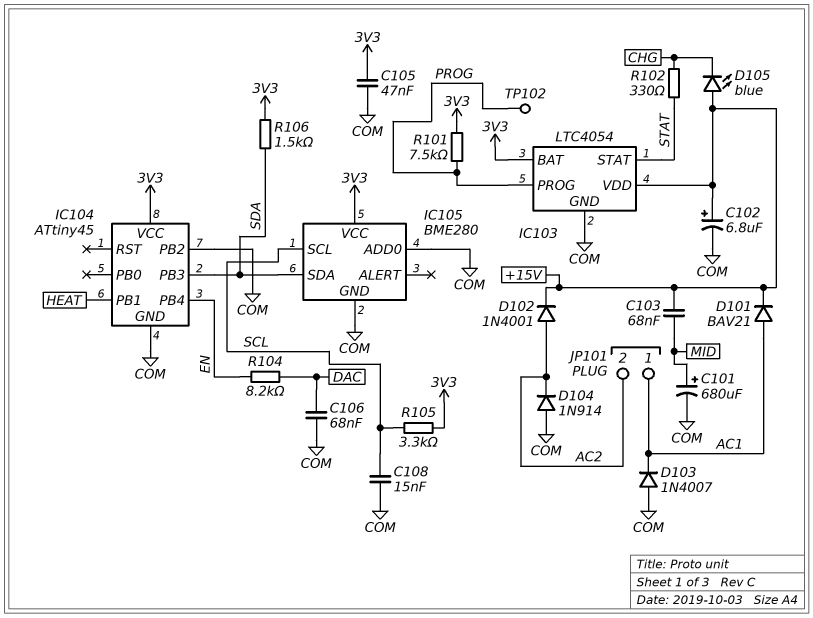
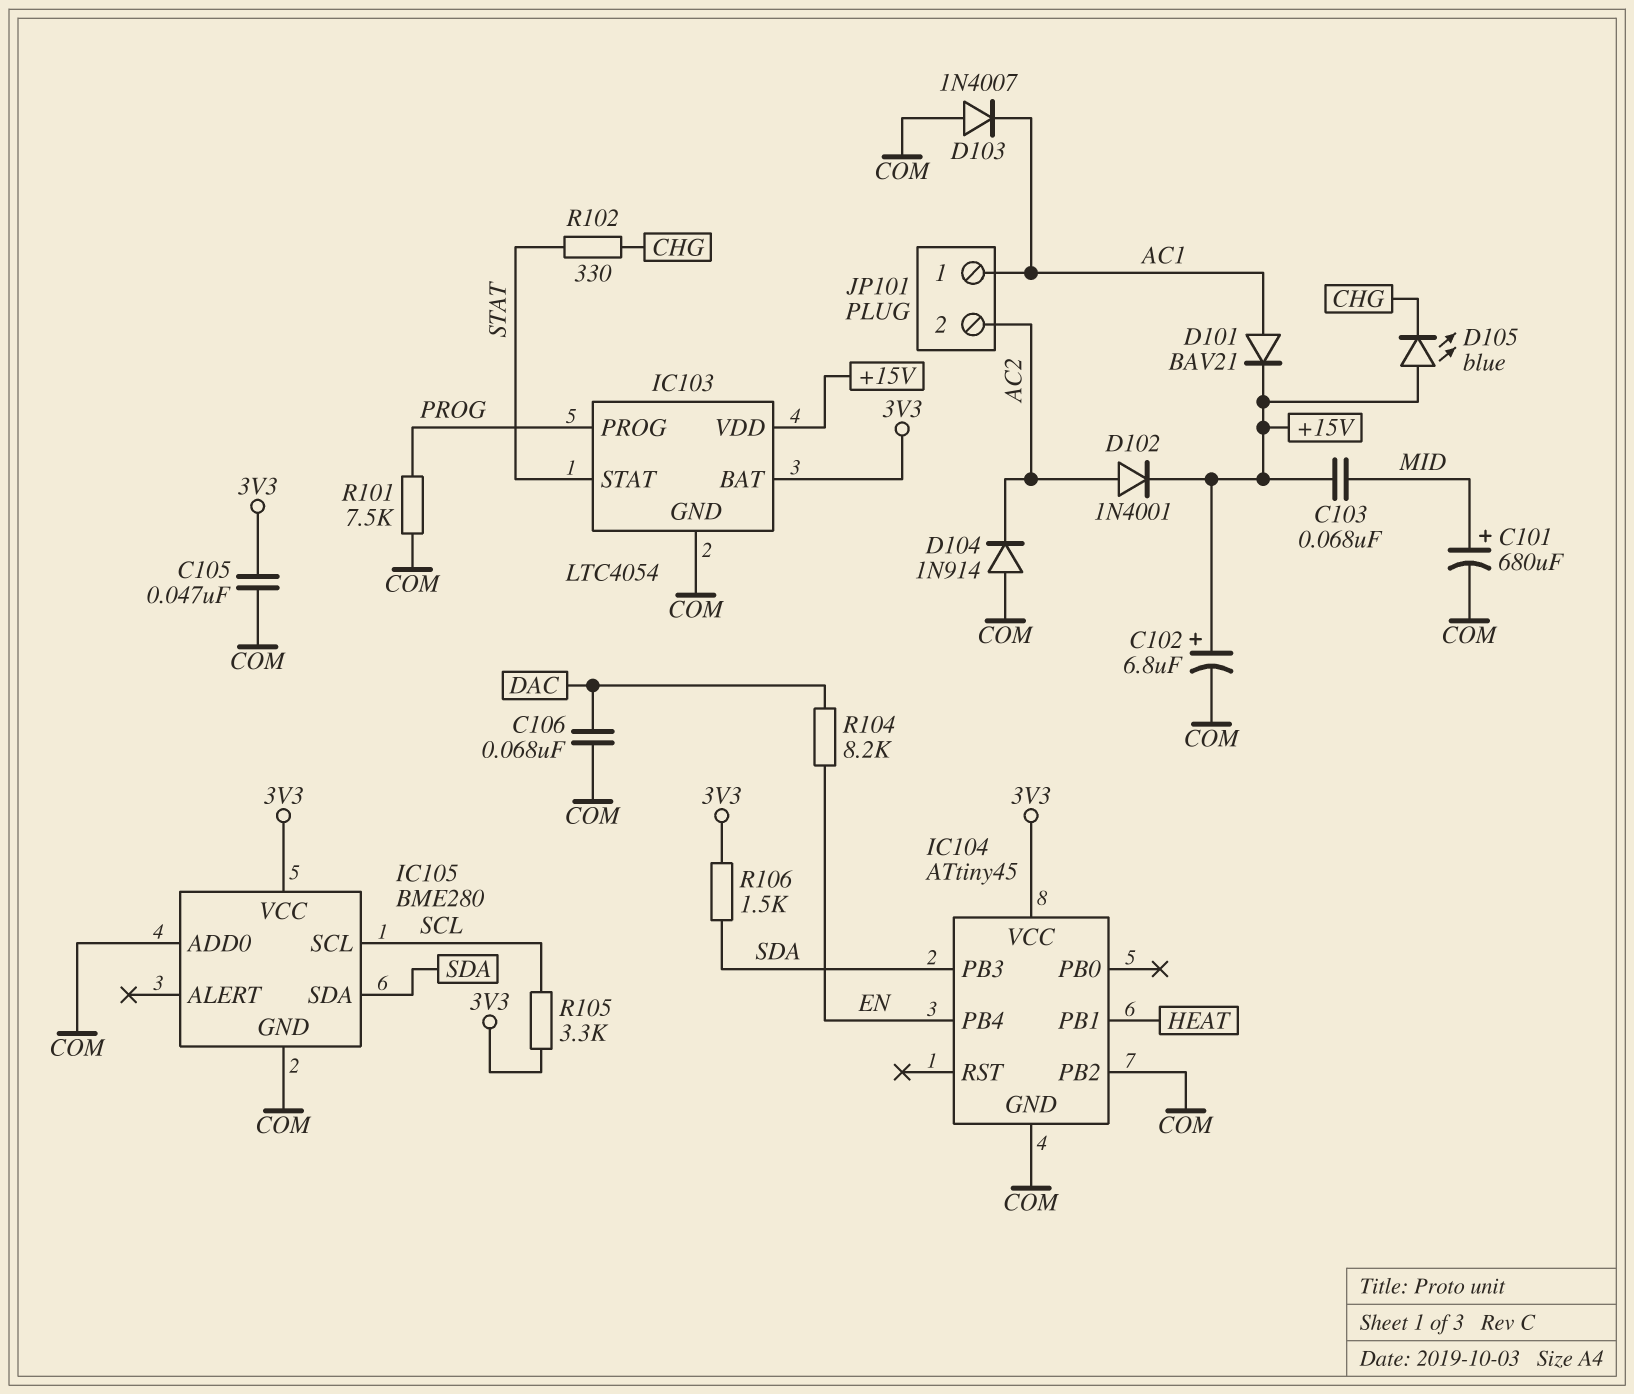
C108: 15nF (COM, SCL) -> none
R101: 7.5k (3V3, PROG) -> 7.5k (COM, PROG)
TP102: test point (PROG) -> none

